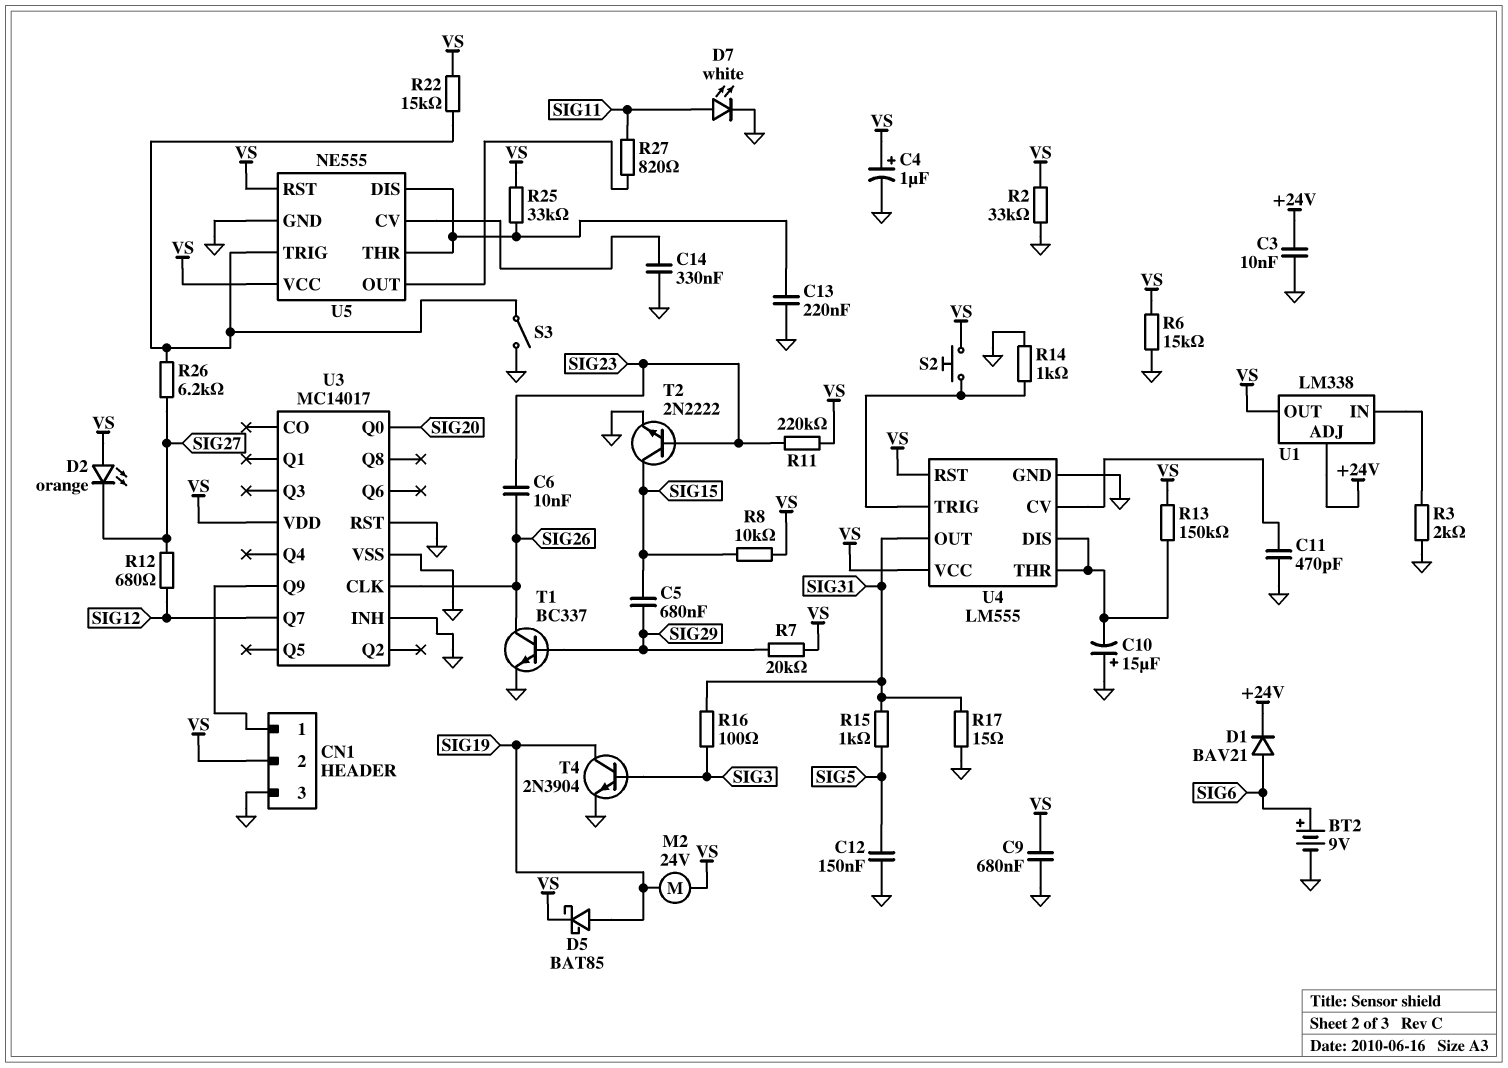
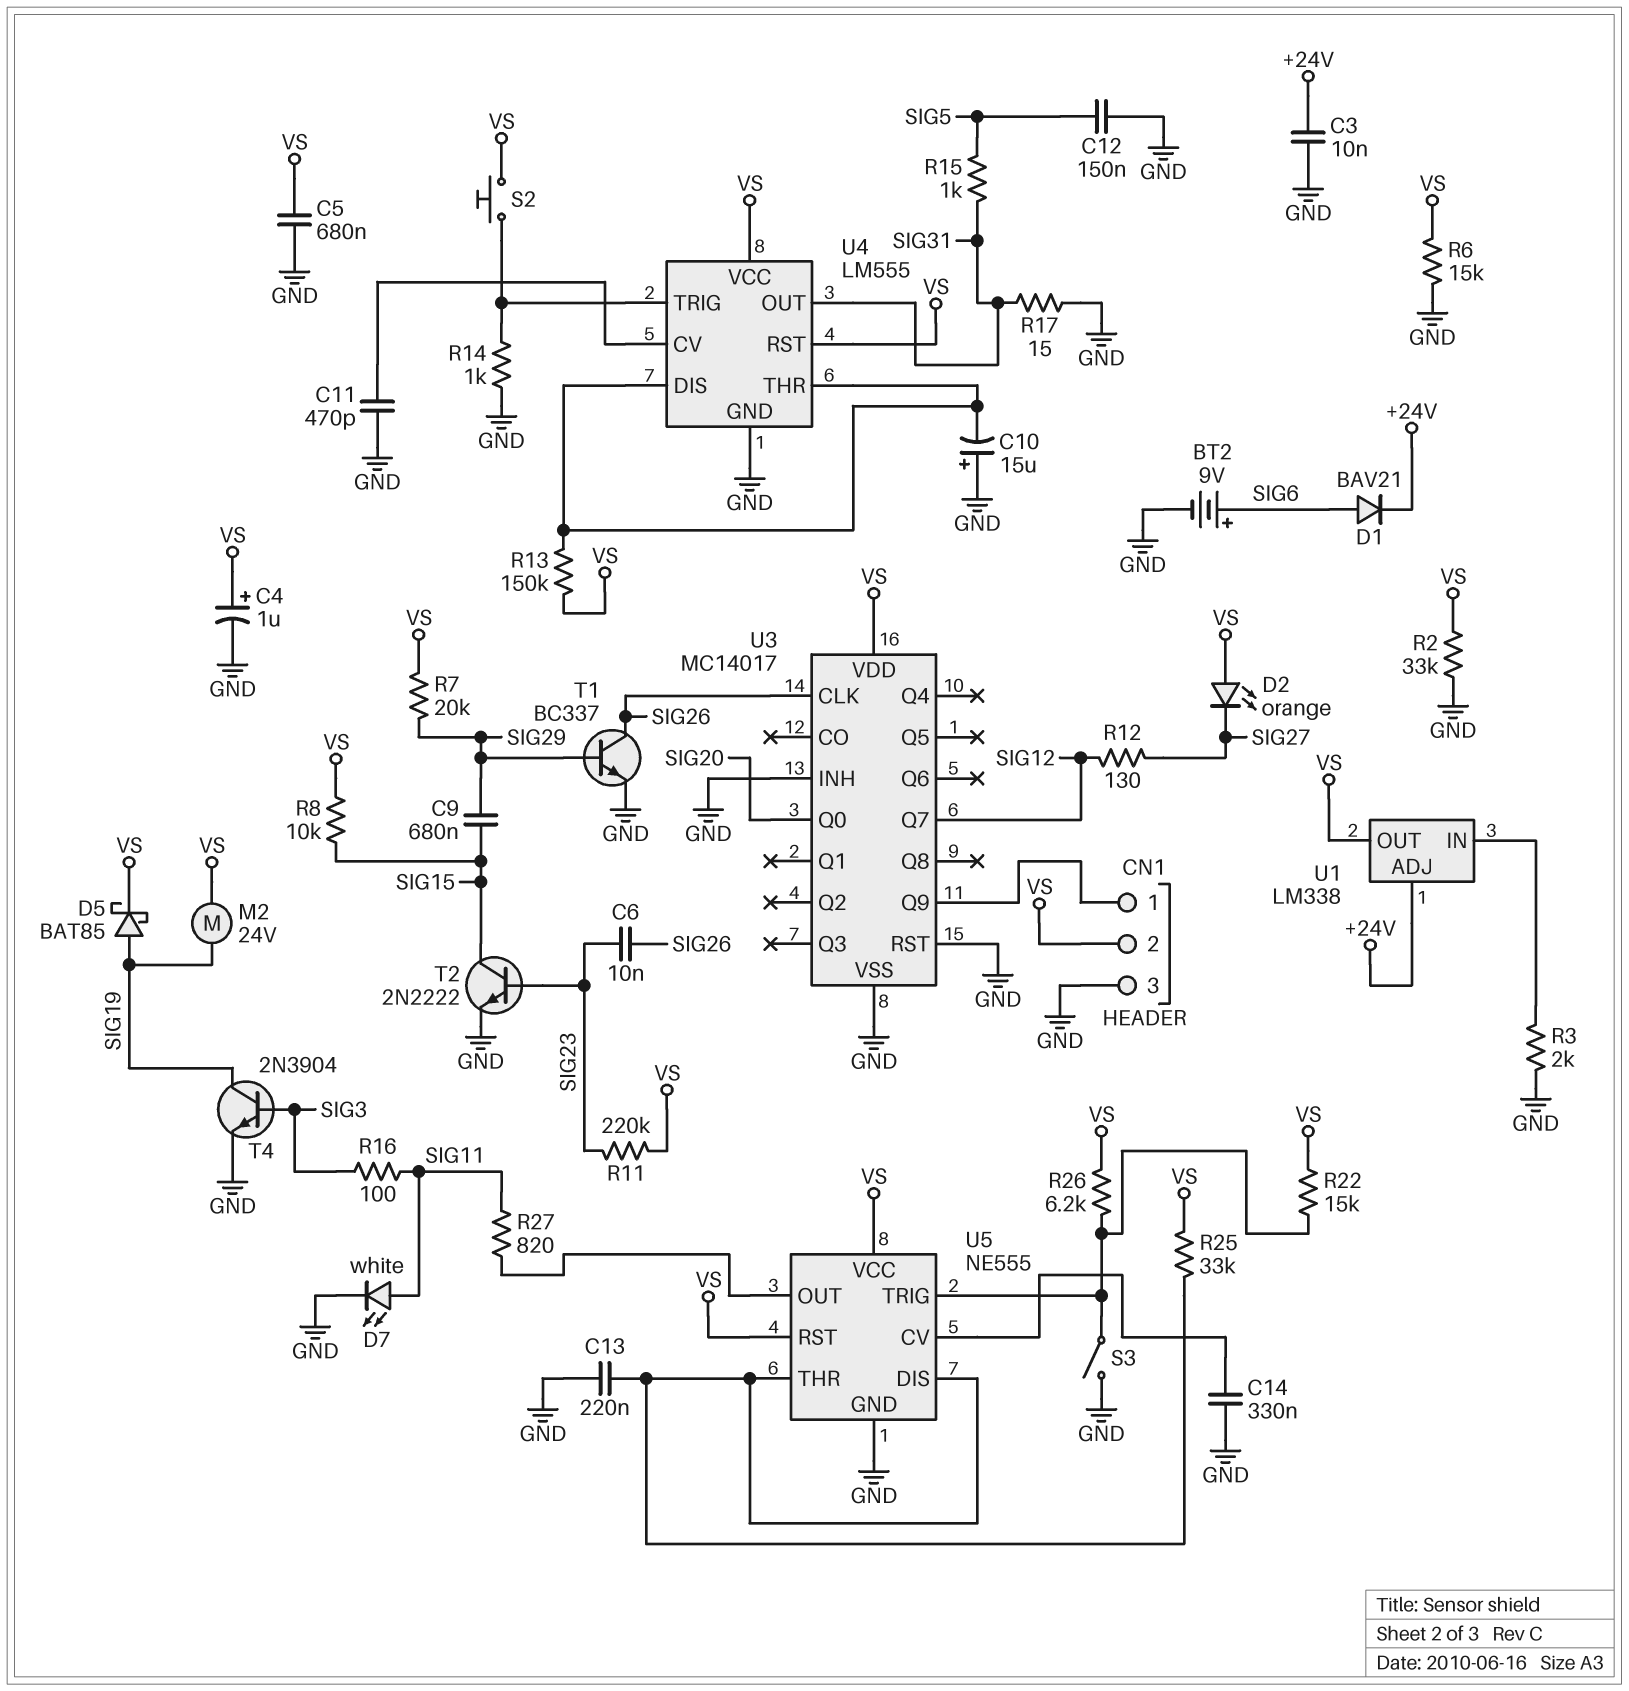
C5: 680nF (SIG15, SIG29) -> 680nF (GND, VS)
C9: 680nF (GND, VS) -> 680nF (SIG15, SIG29)
R12: 680 (SIG12, SIG27) -> 130 (SIG12, SIG27)
R16: 100 (SIG3, SIG31) -> 100 (SIG3, SIG11)
R26: 6.2k (SIG27, U5/TRIG) -> 6.2k (U5/TRIG, VS)

